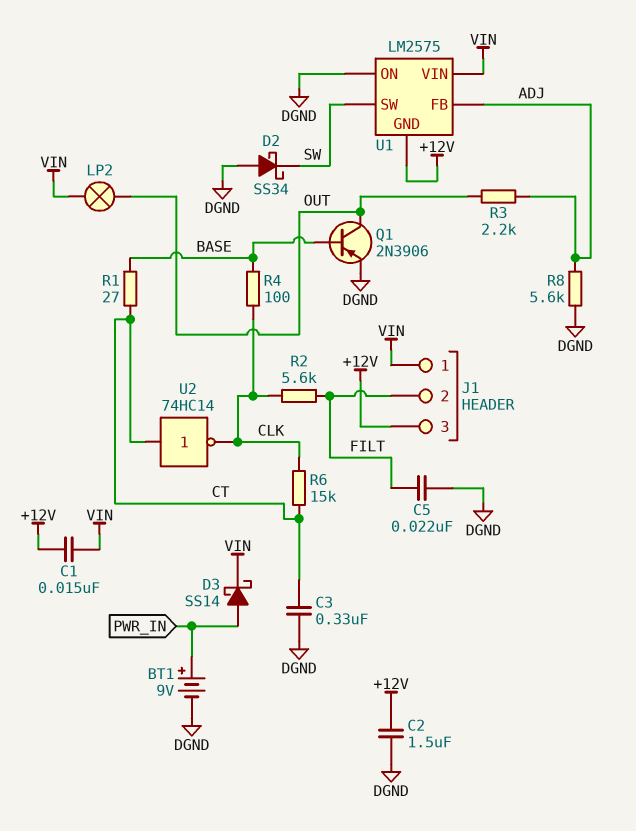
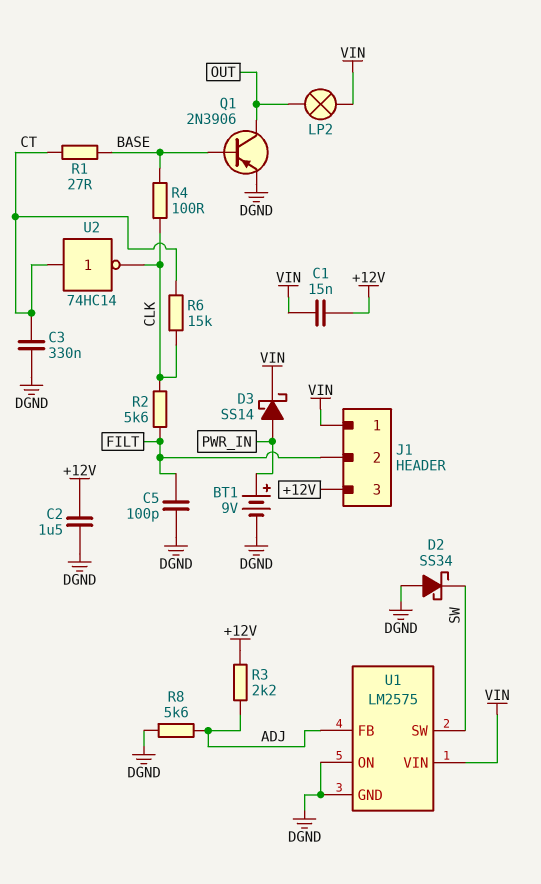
C5: 22nF (DGND, FILT) -> 100pF (DGND, FILT)
R3: 2.2k (ADJ, OUT) -> 2.2k (+12V, ADJ)
U1 pin GND: +12V -> DGND

